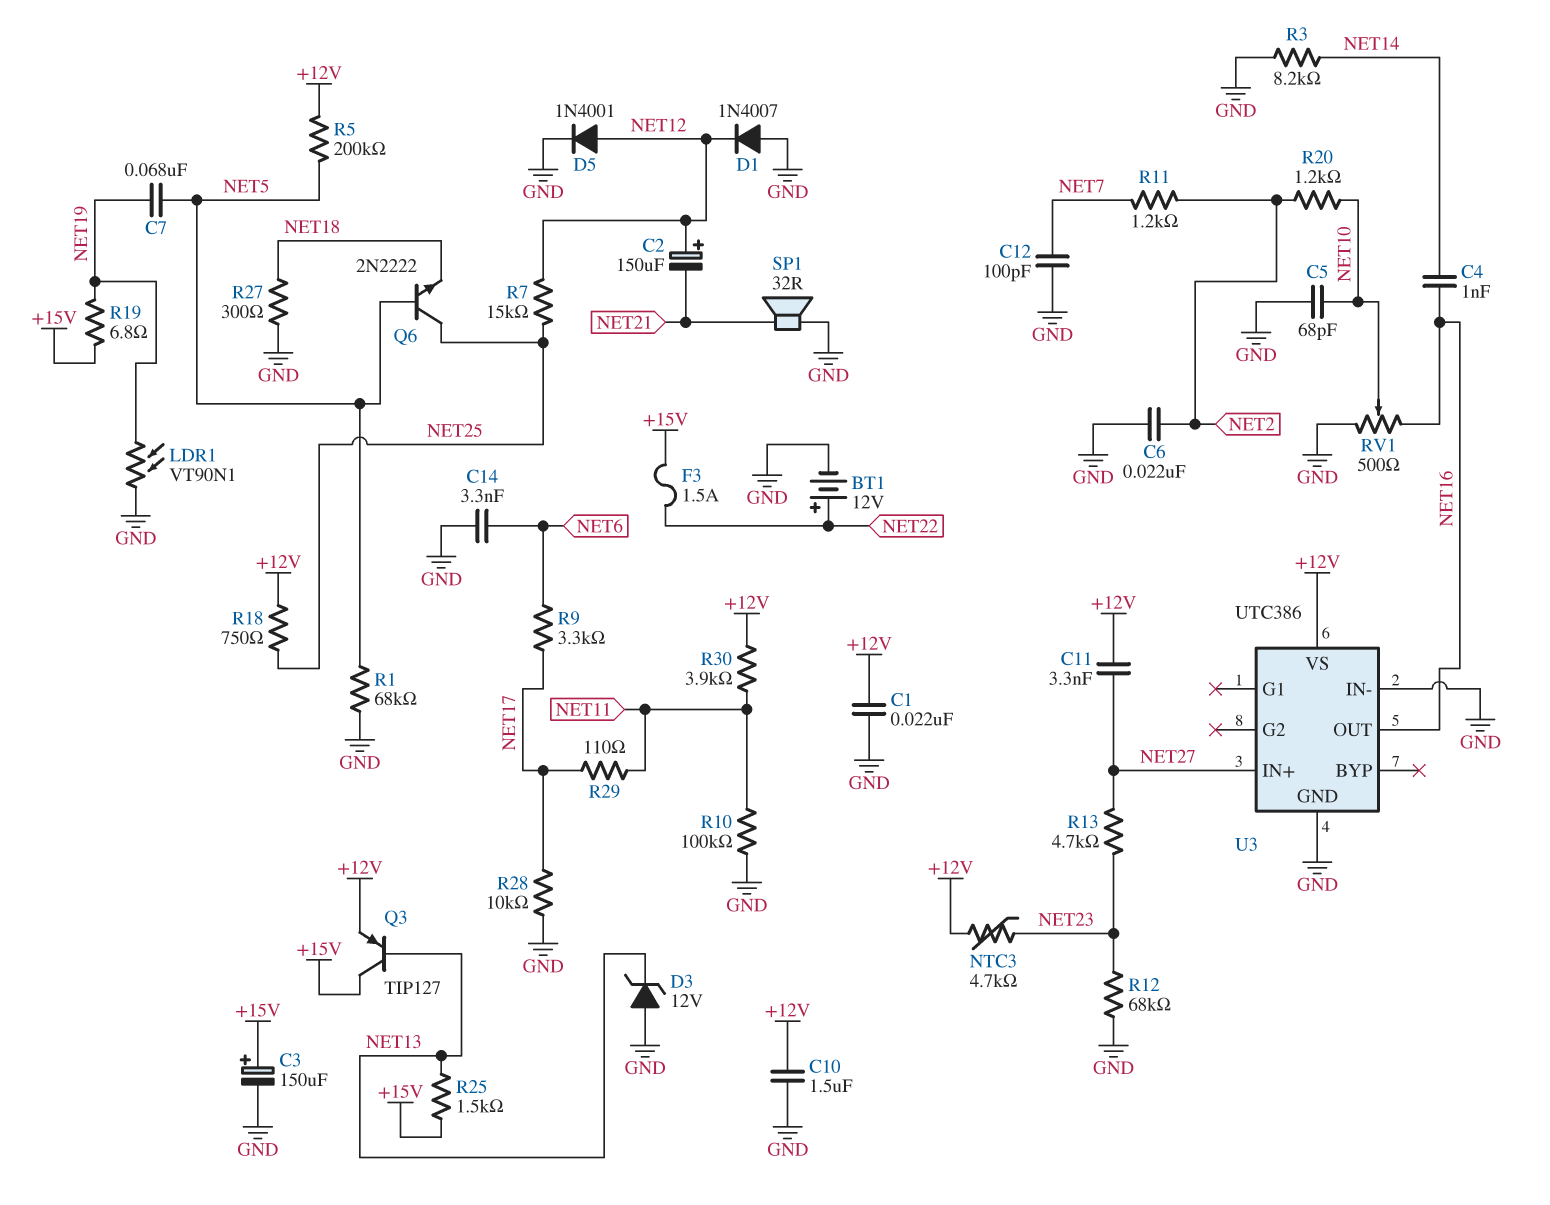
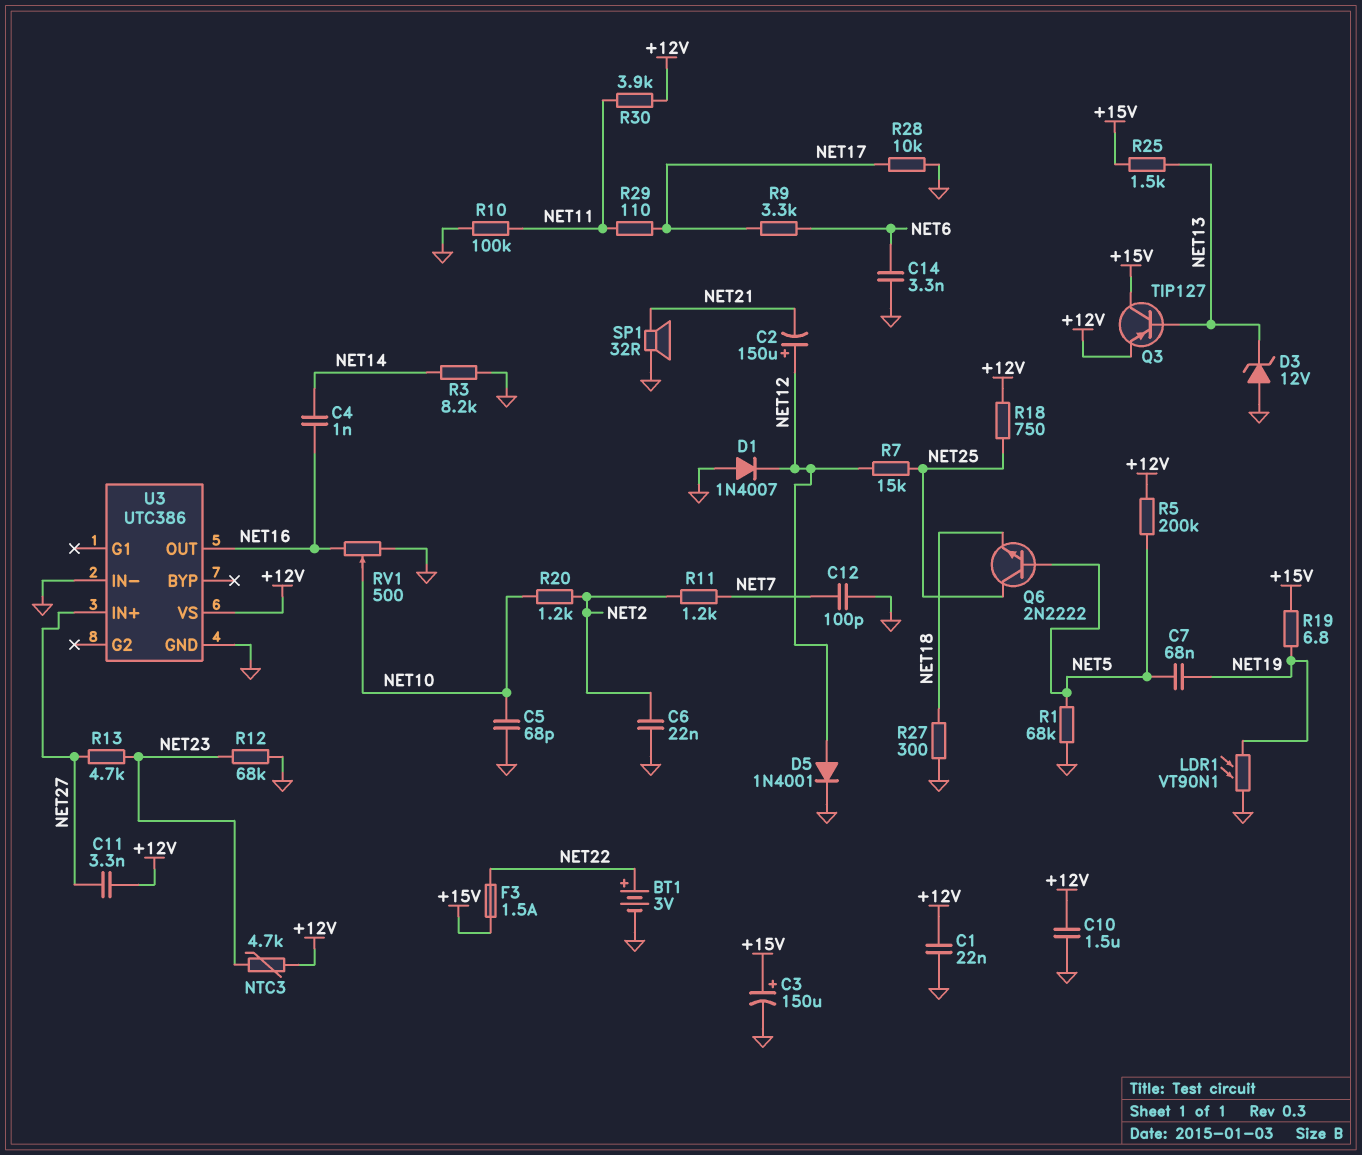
BT1: 12V (plus NET22, minus GND) -> 3V (plus NET22, minus GND)

